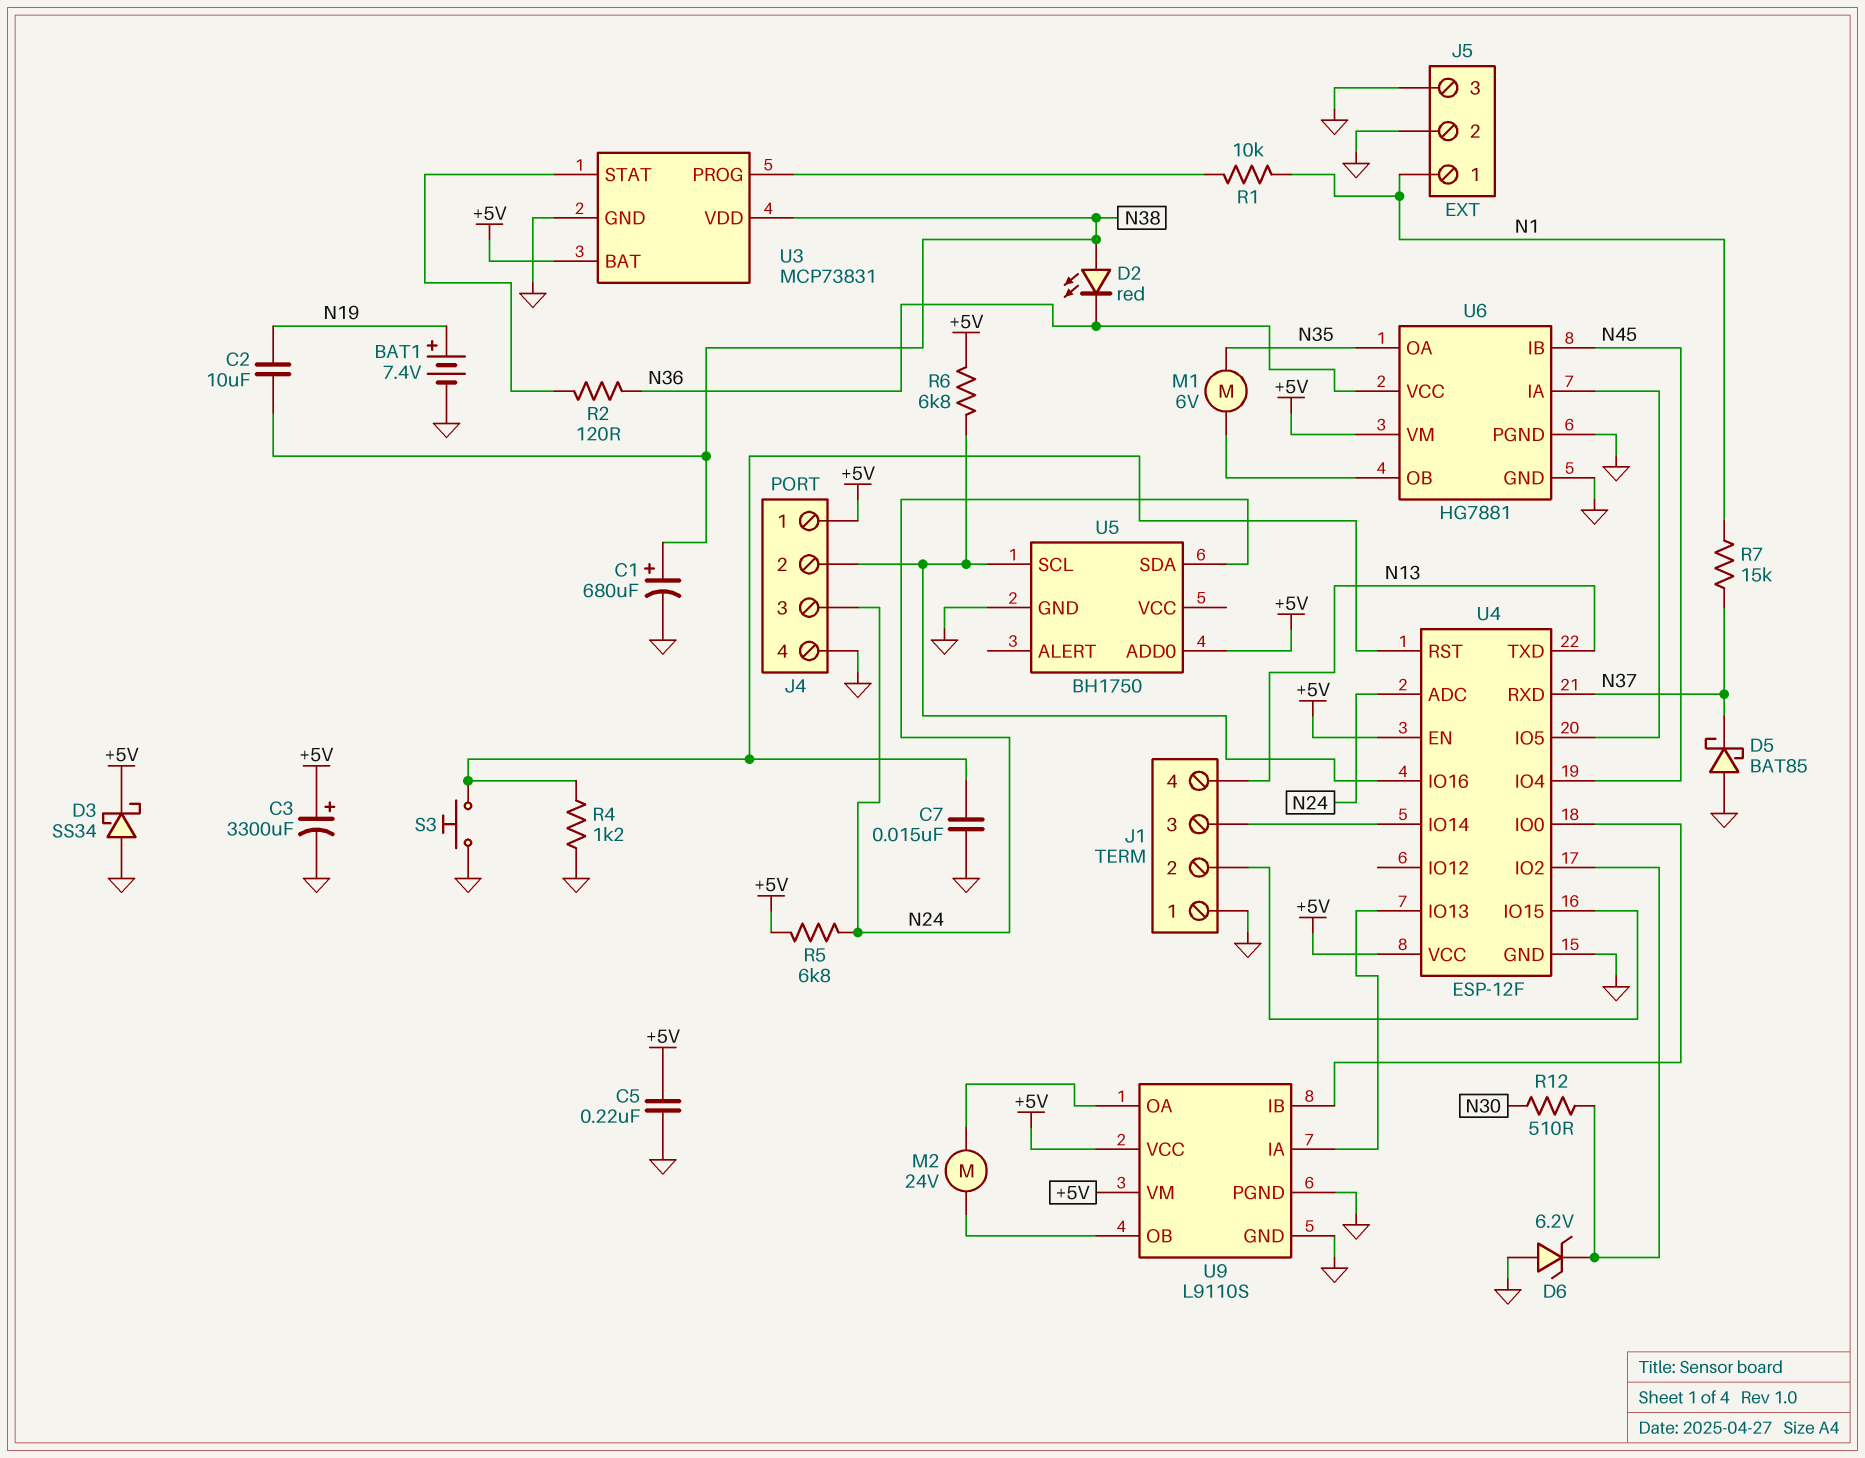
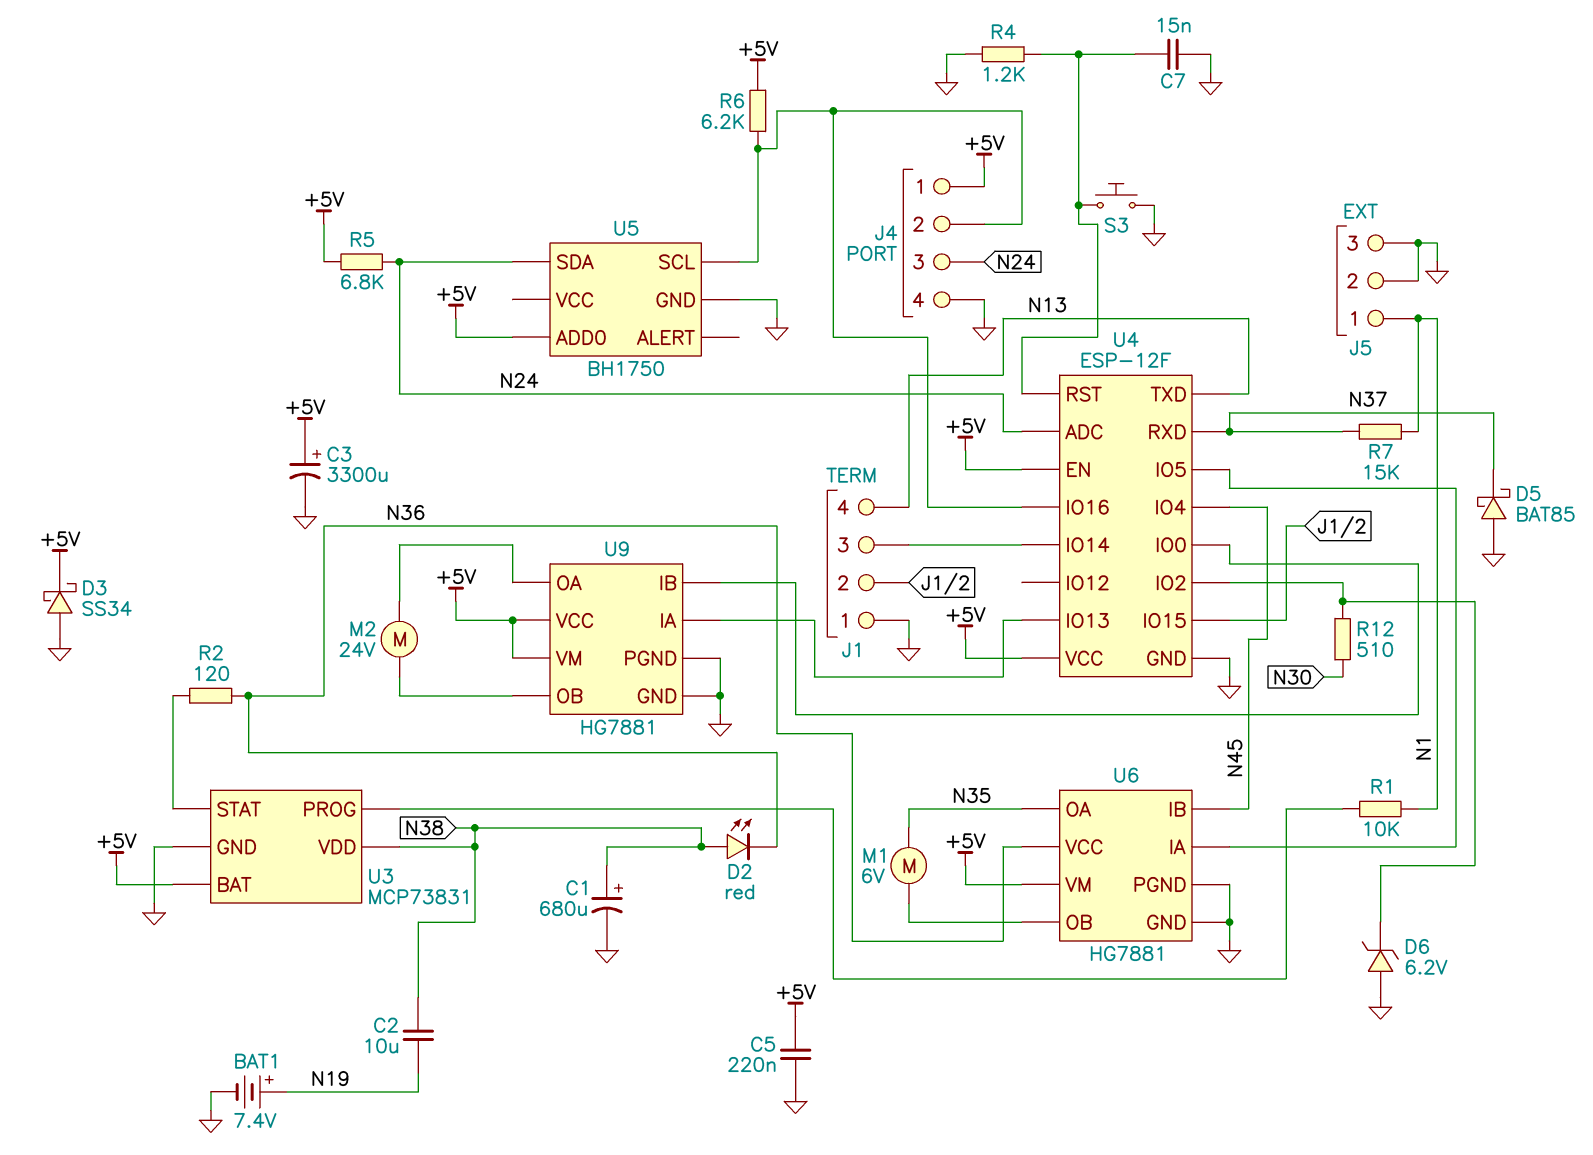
R6: 6.8k (+5V, J4/2) -> 6.2k (+5V, J4/2)
U9: L9110S -> HG7881

